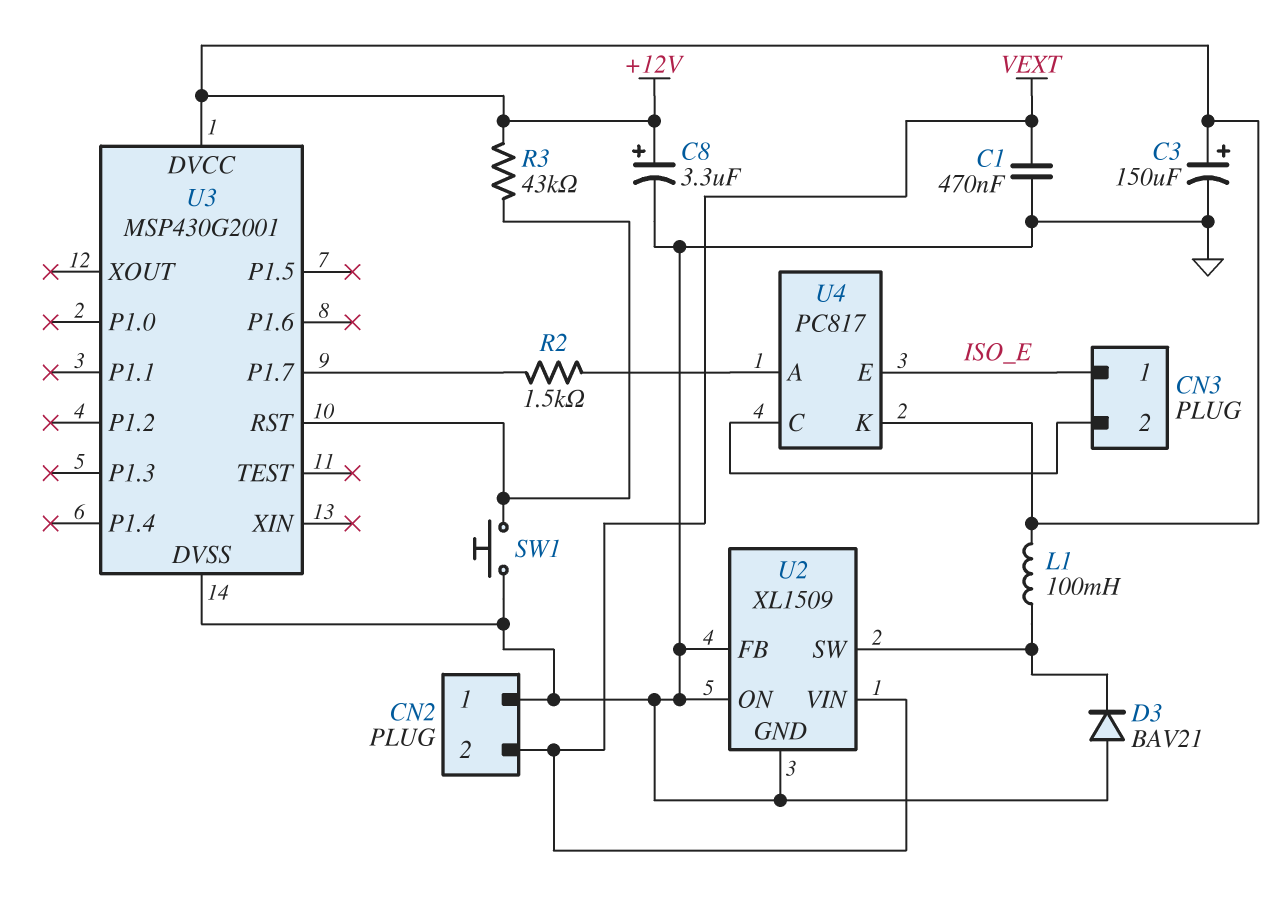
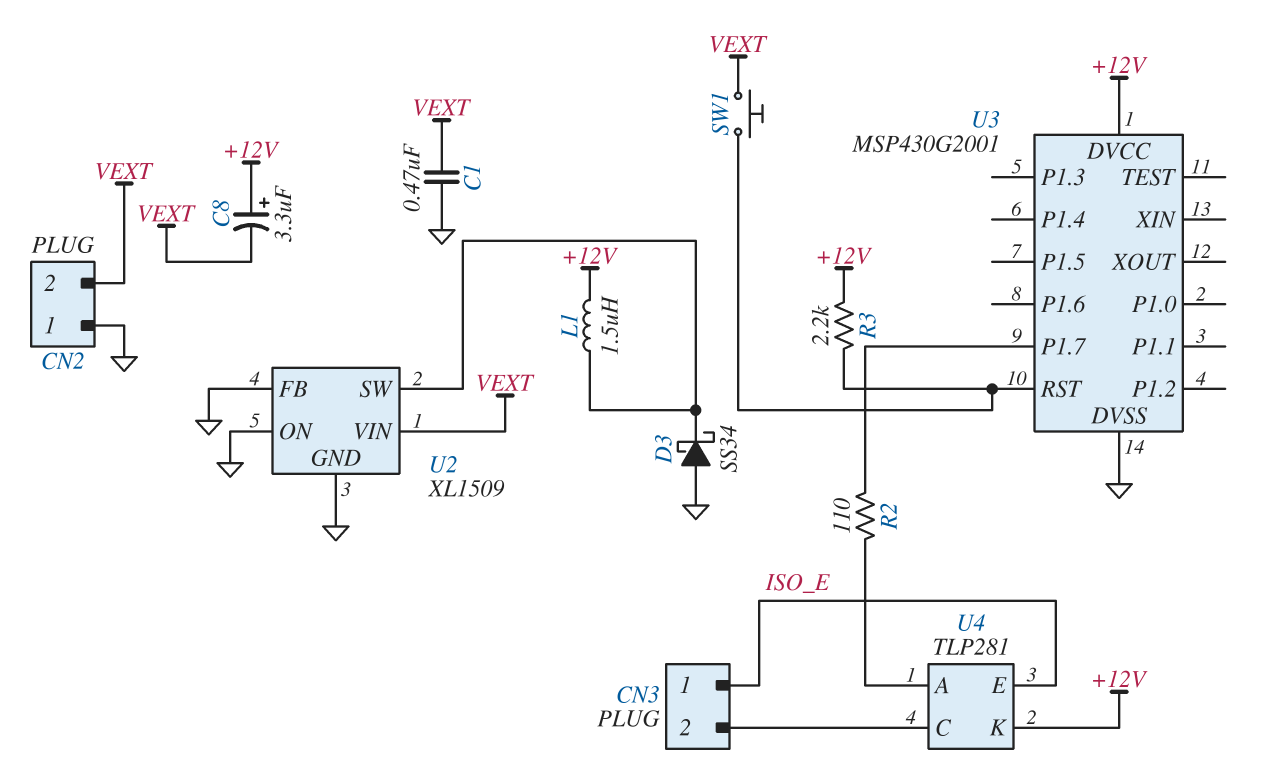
C3: 150uF (plus +12V, minus GND) -> none
C8: 3.3uF (plus +12V, minus GND) -> 3.3uF (plus +12V, minus VEXT)
D3: diode BAV21 (A GND, K U2/SW) -> schottky SS34 (A GND, K U2/SW)
L1: 100mH (+12V, U2/SW) -> 1.5uH (+12V, U2/SW)
R2: 1.5k (U3/P1.7, U4/A) -> 110 (U3/P1.7, U4/A)
R3: 43k (+12V, U3/RST) -> 2.2k (+12V, U3/RST)
SW1: button (GND, U3/RST) -> button (U3/RST, VEXT)
U4: PC817 -> TLP281

